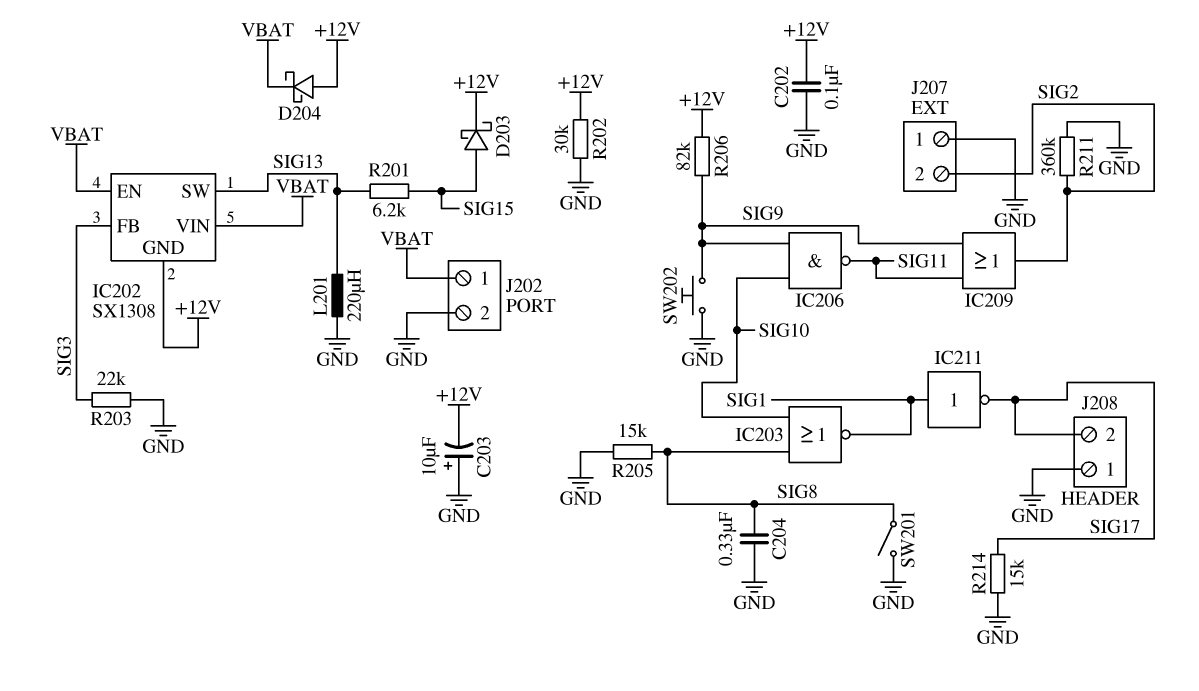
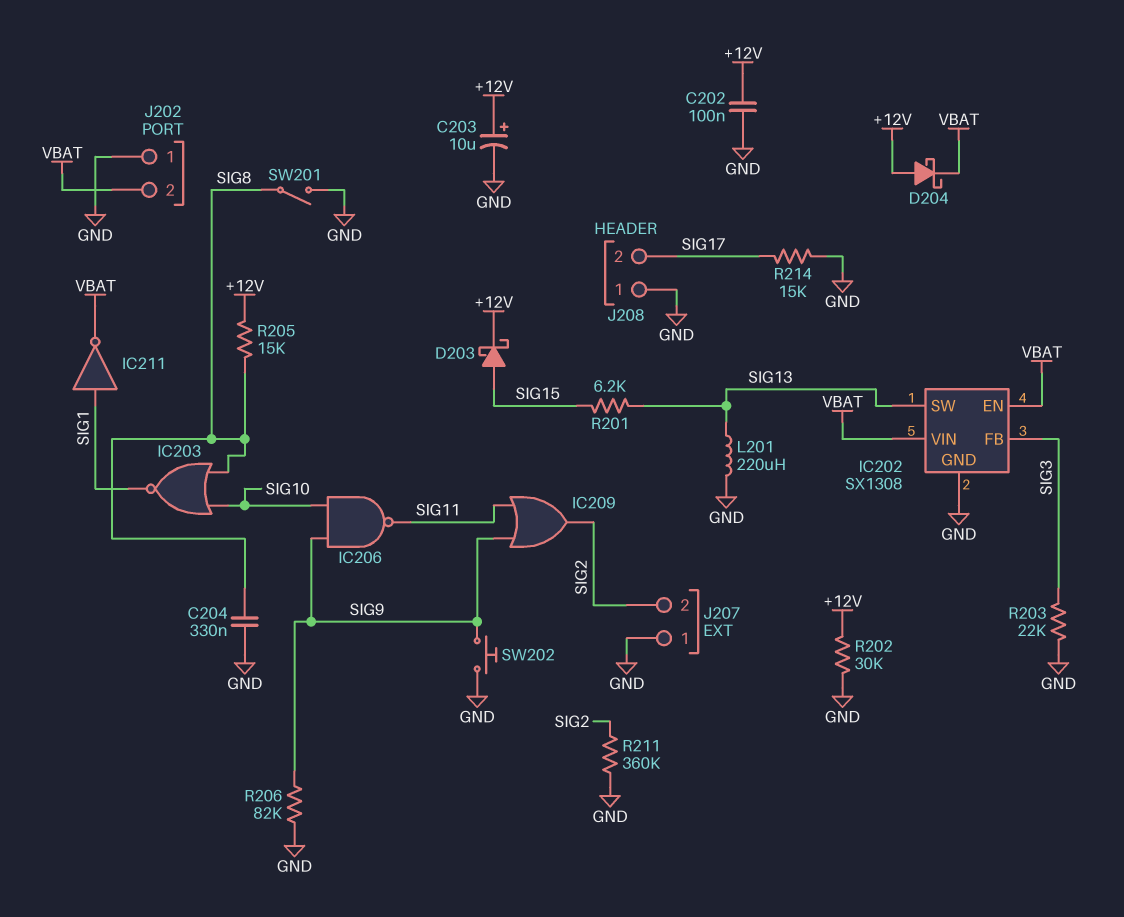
C203: 10uF (plus GND, minus +12V) -> 10uF (plus +12V, minus GND)
IC202 pin GND: +12V -> GND
IC211: NOT (in SIG1, out SIG17) -> NOT (in SIG1, out VBAT)
J202 pin 1: VBAT -> GND
J202 pin 2: GND -> VBAT
R205: 15k (GND, SIG8) -> 15k (+12V, SIG8)
R206: 82k (+12V, SIG9) -> 82k (GND, SIG9)

